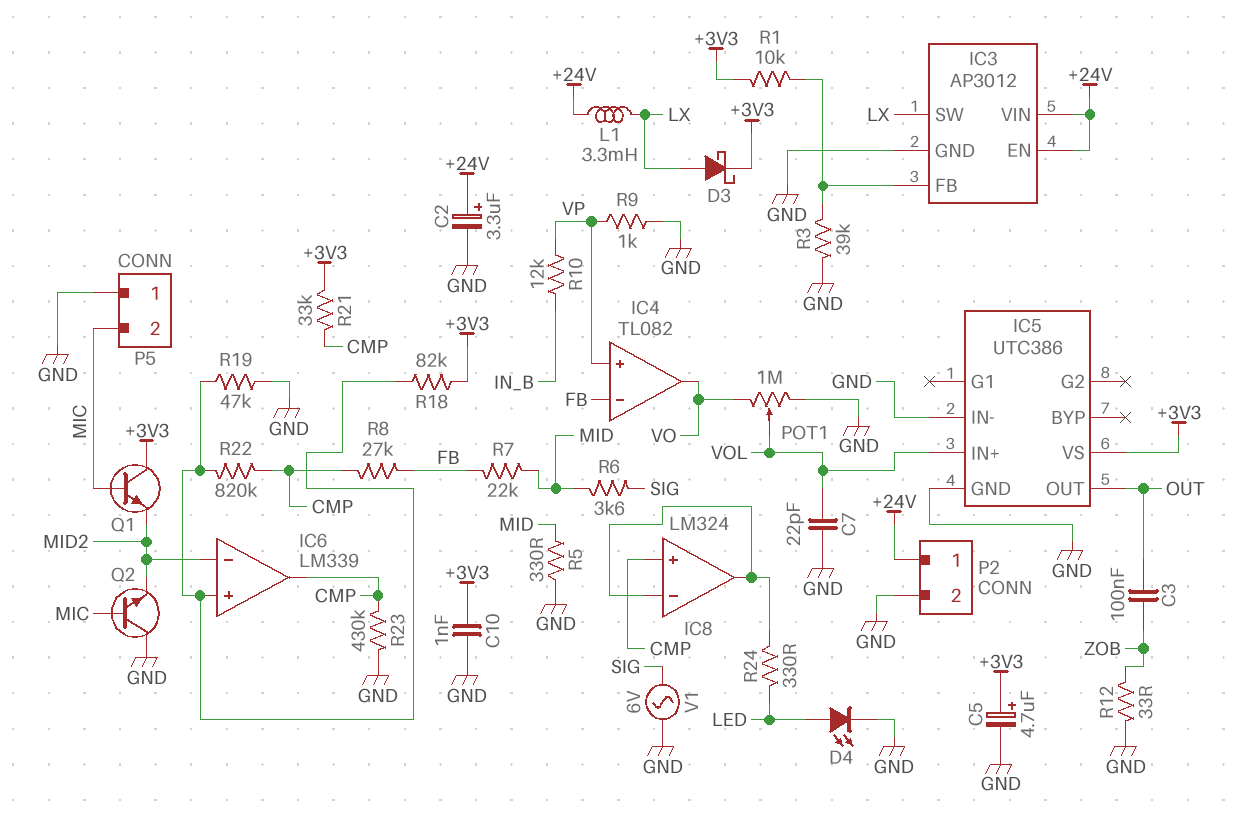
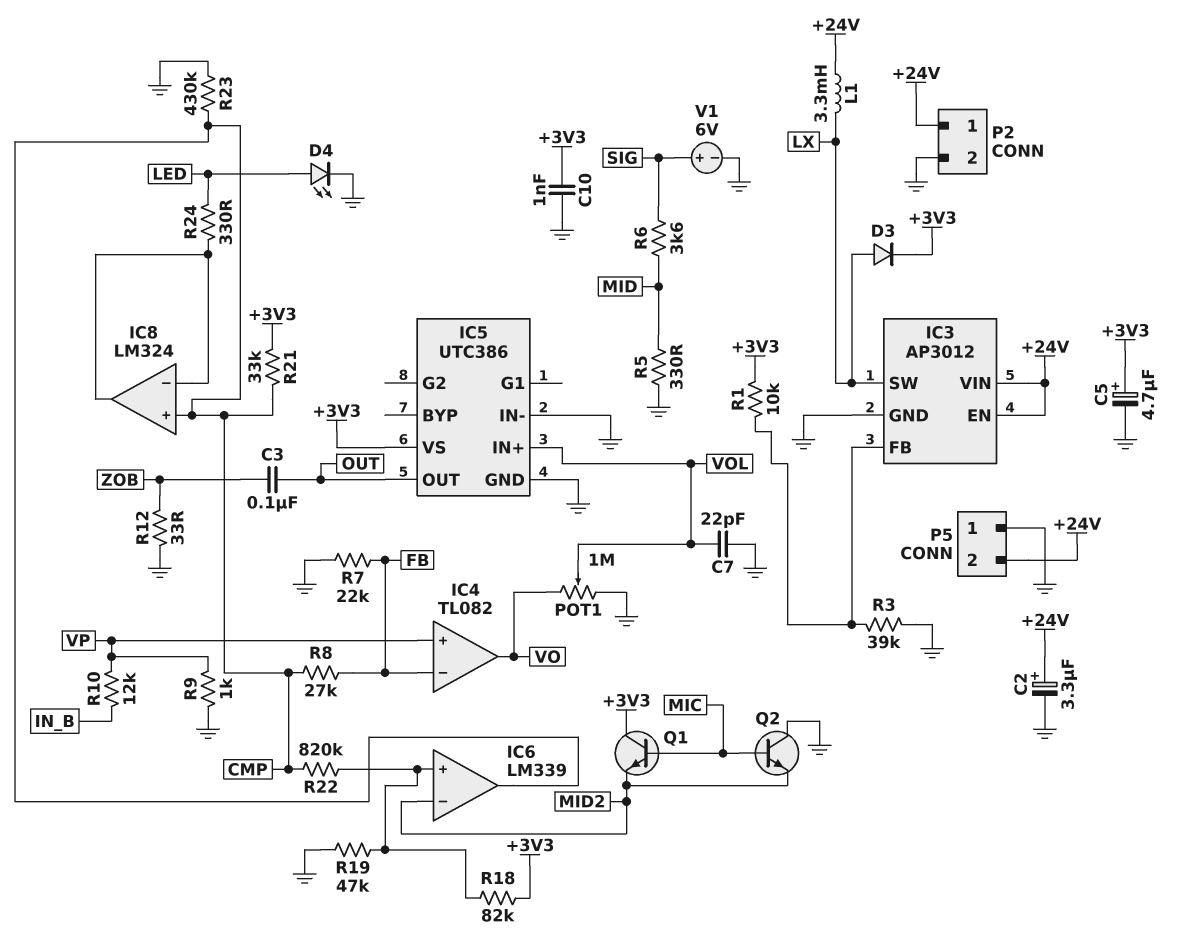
D3: schottky (A LX, K +3V3) -> diode (A LX, K +3V3)
P5 pin 2: MIC -> +24V
R7: 22k (FB, MID) -> 22k (FB, GND)
V1: AC 6V (GND, SIG) -> 6V (plus SIG, minus GND)

